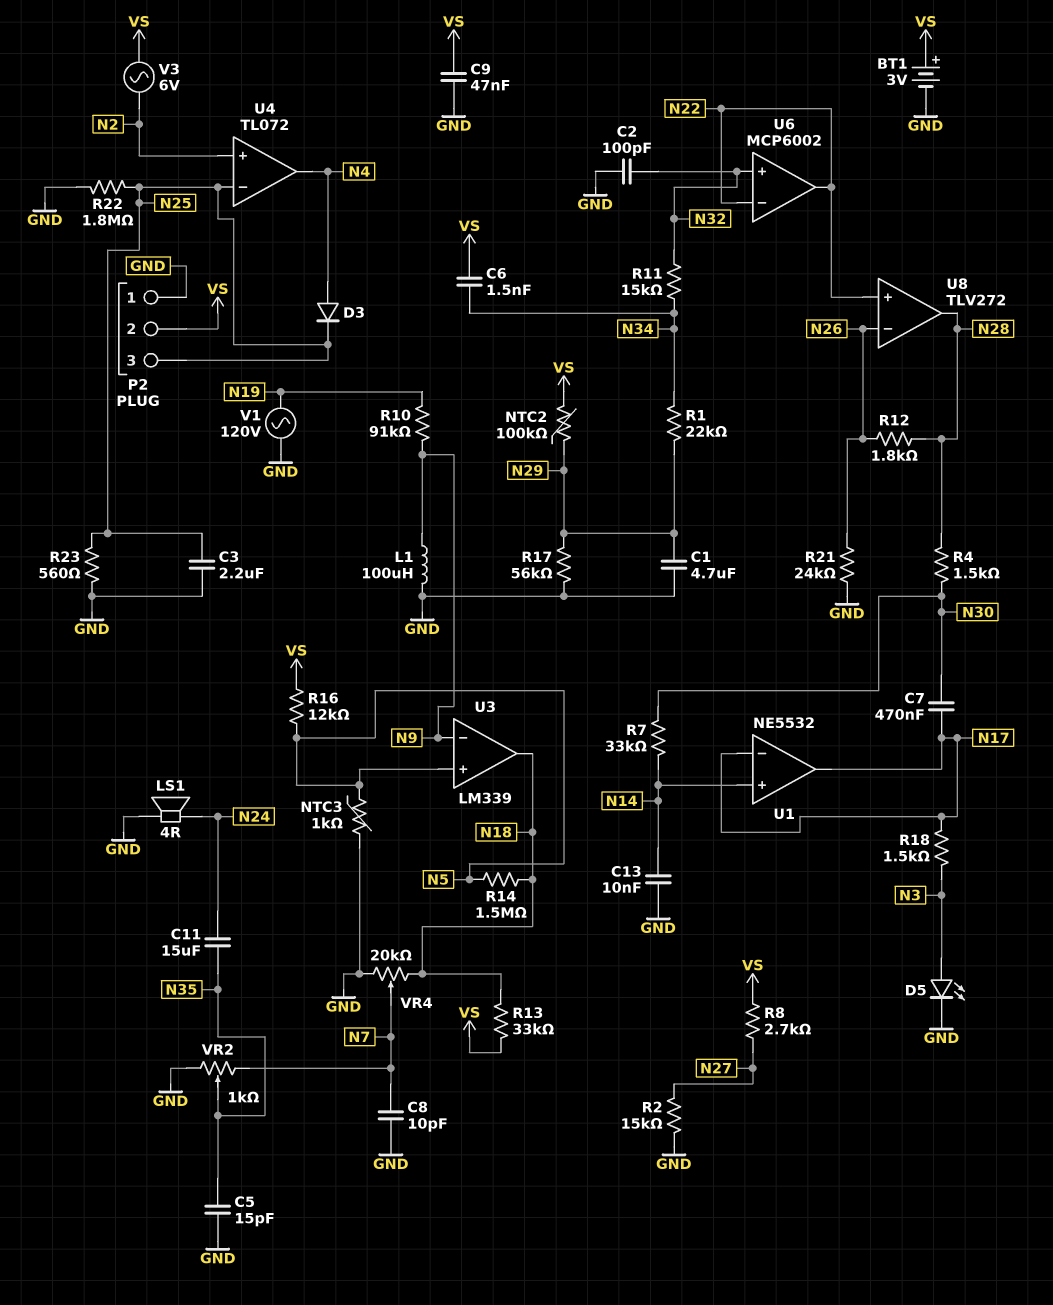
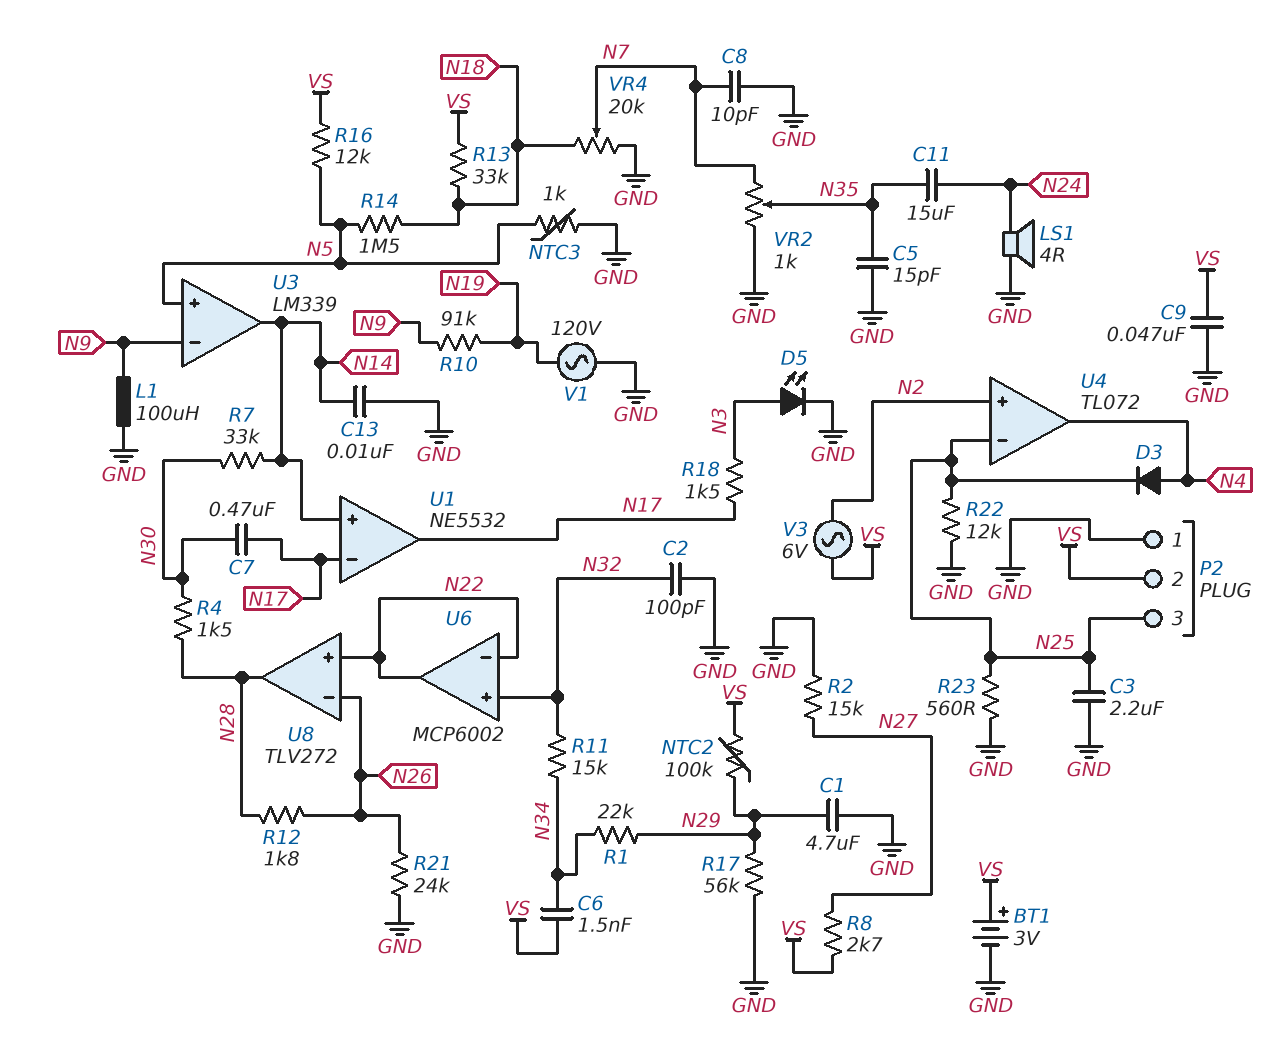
R22: 1.8M (GND, N25) -> 12k (GND, N25)
U3 pin out: N18 -> N14

